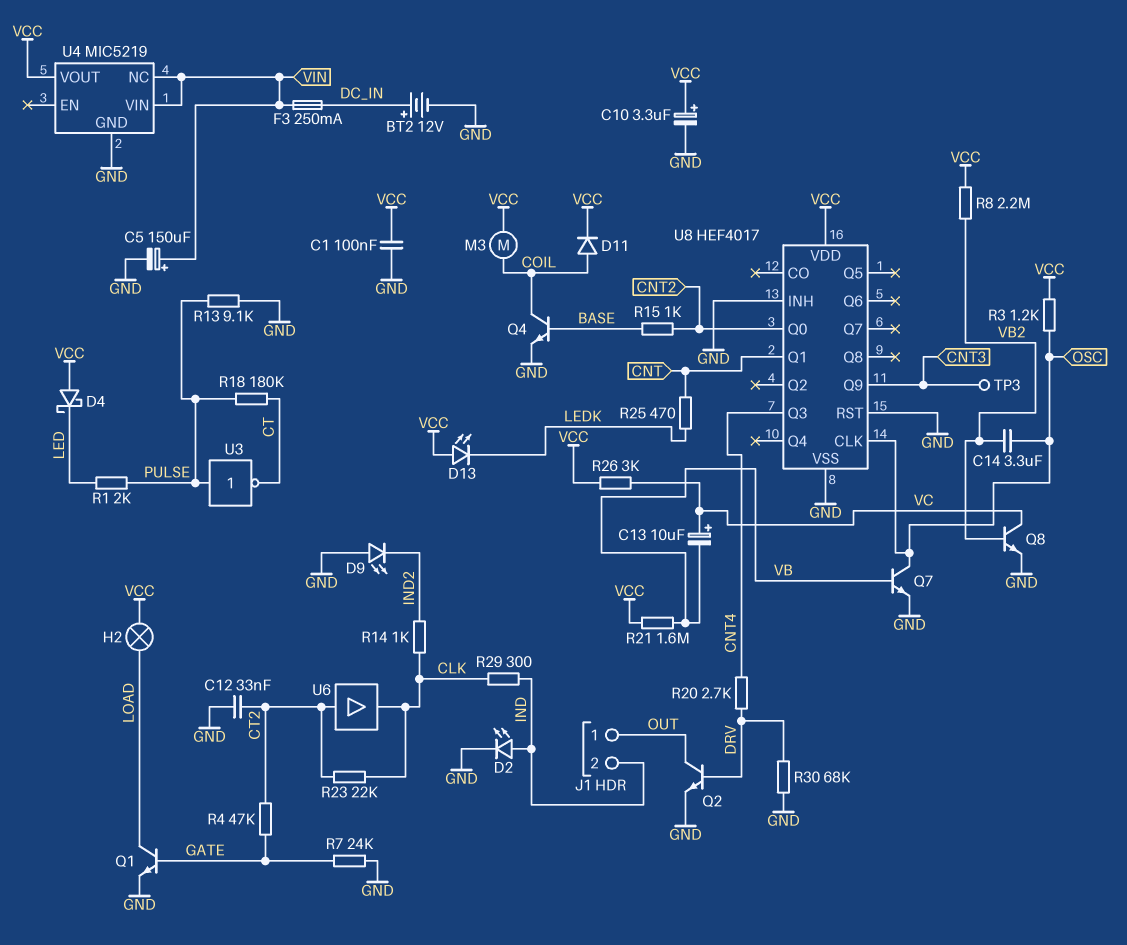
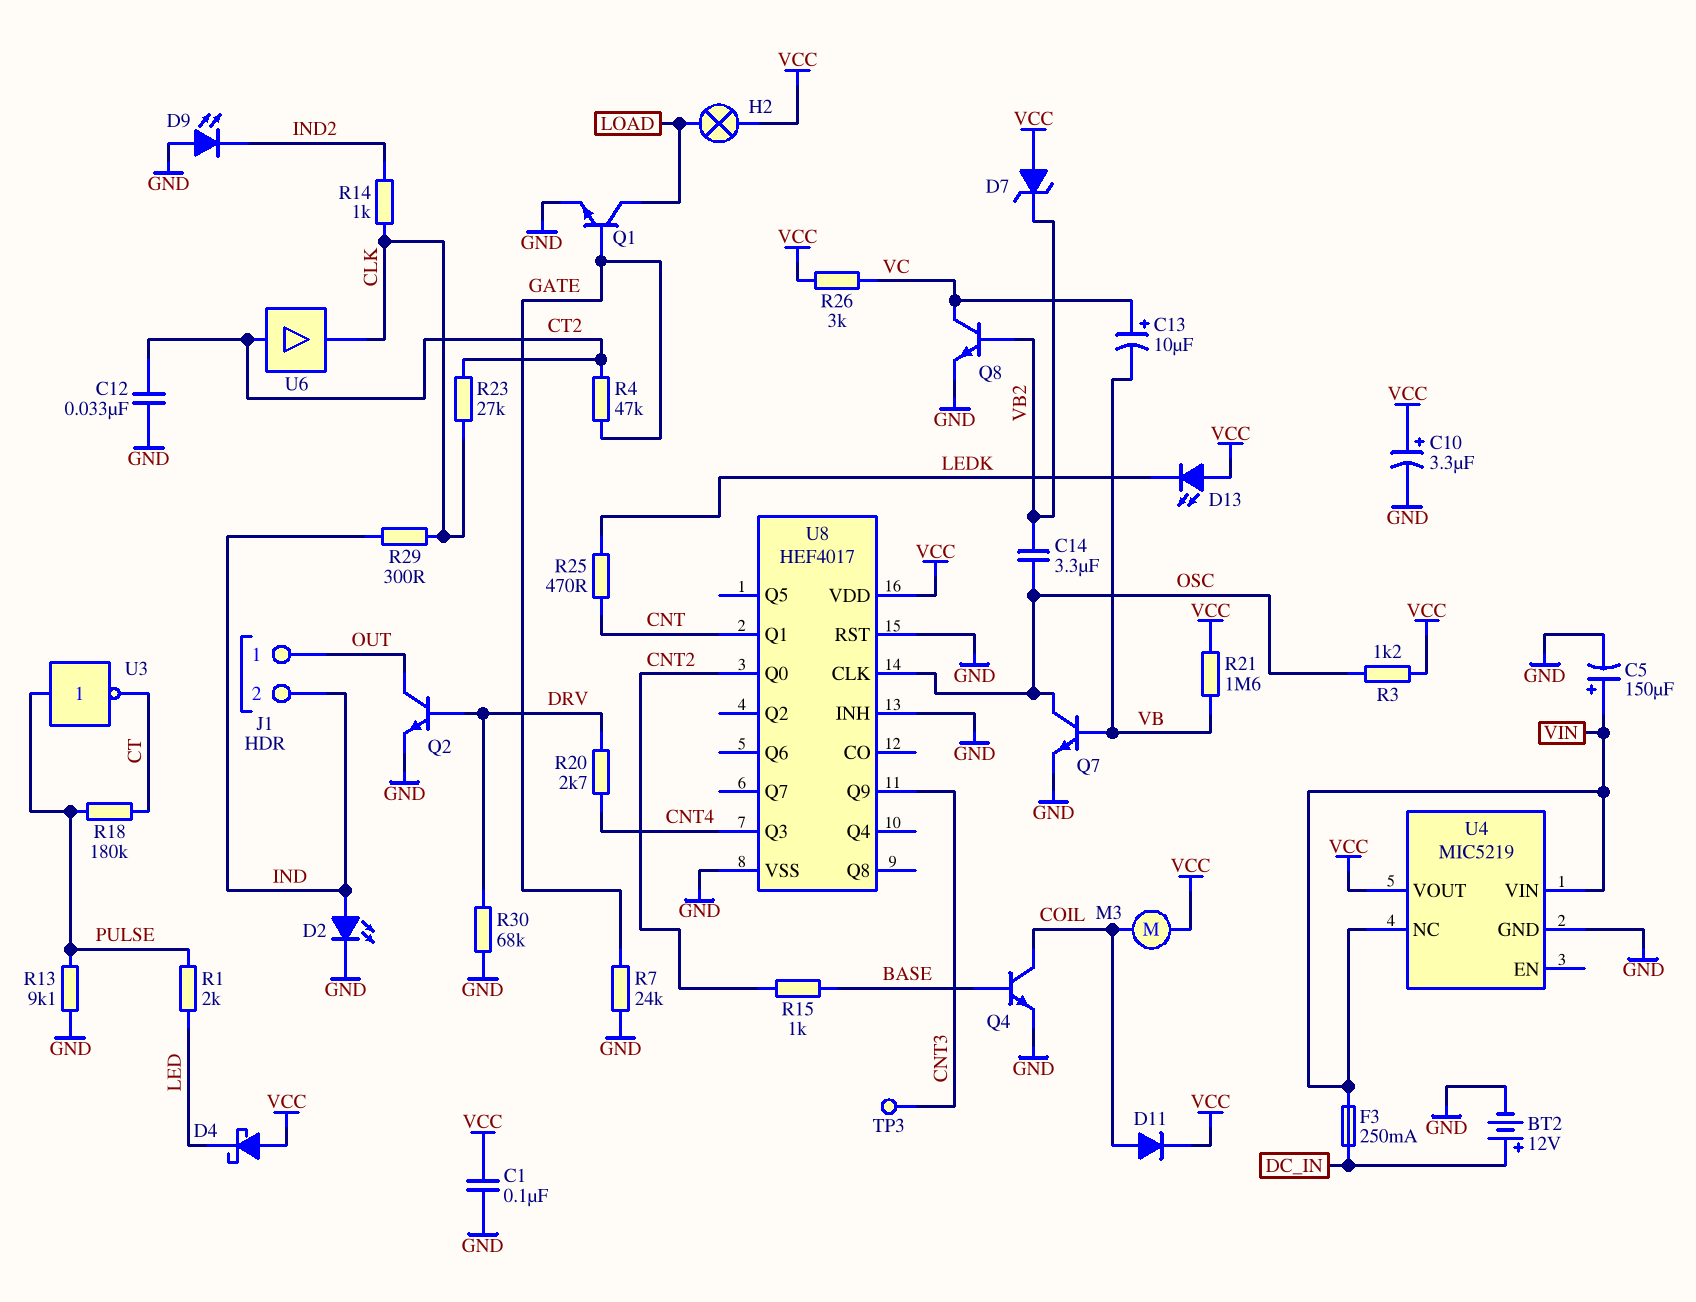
D7: none -> zener (A VCC, K VB2)
R8: 2.2M (VB2, VCC) -> none
R23: 22k (CLK, CT2) -> 27k (CLK, CT2)

